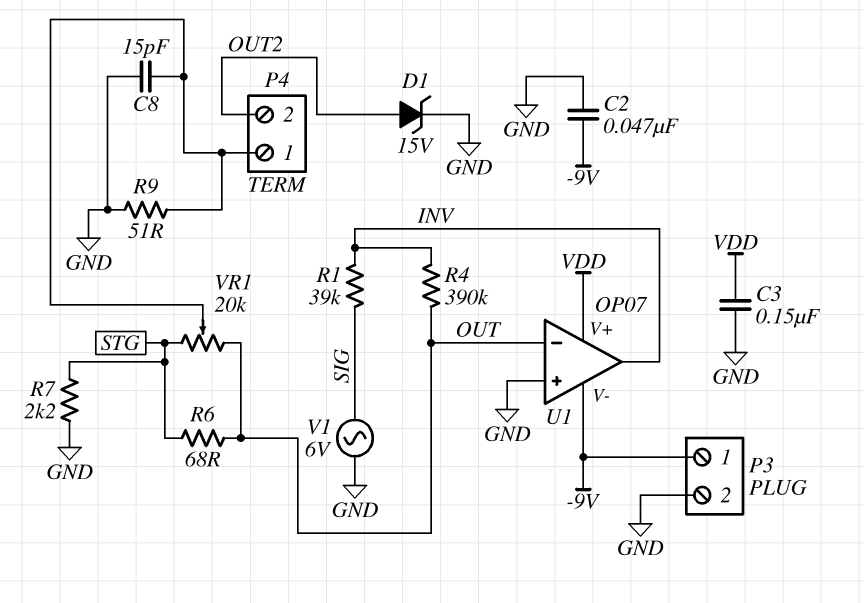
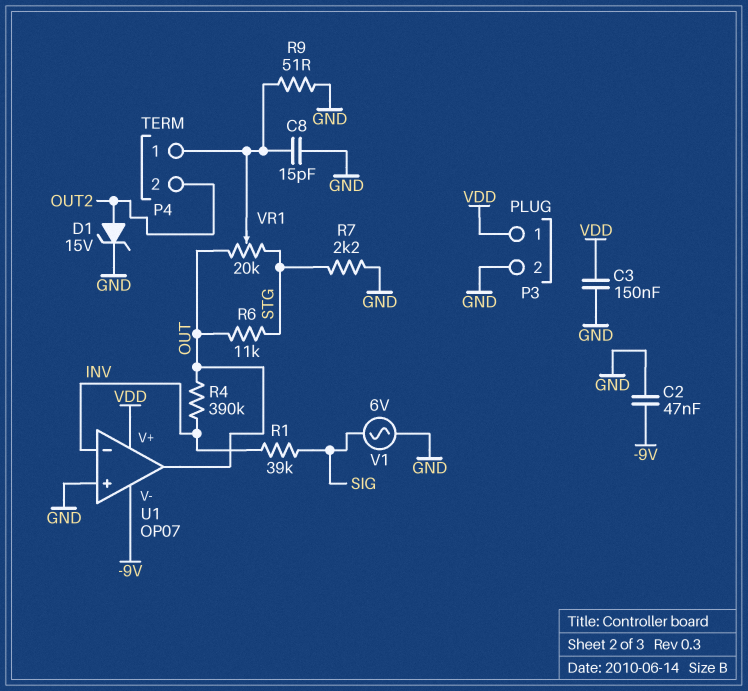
P3 pin 1: -9V -> VDD
R6: 68 (OUT, STG) -> 11k (OUT, STG)
U1 pin in-: OUT -> INV
U1 pin out: INV -> OUT

